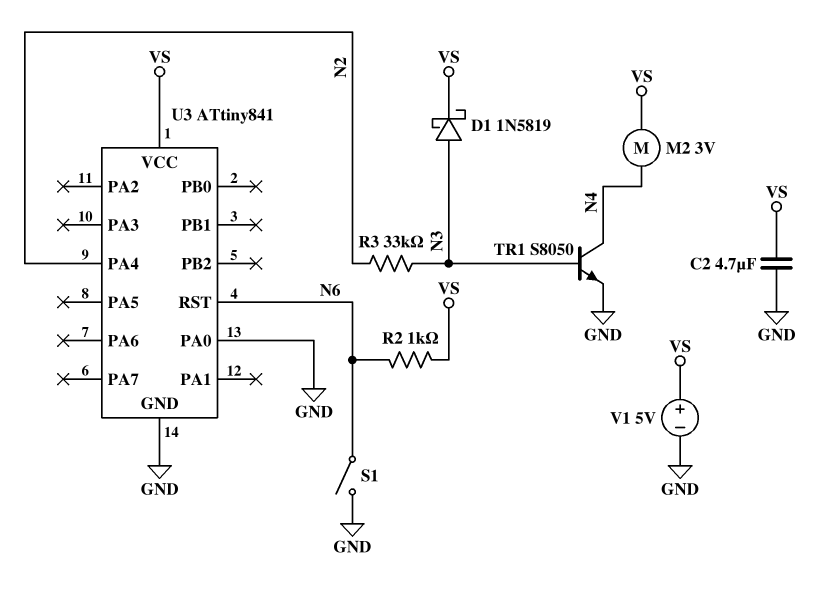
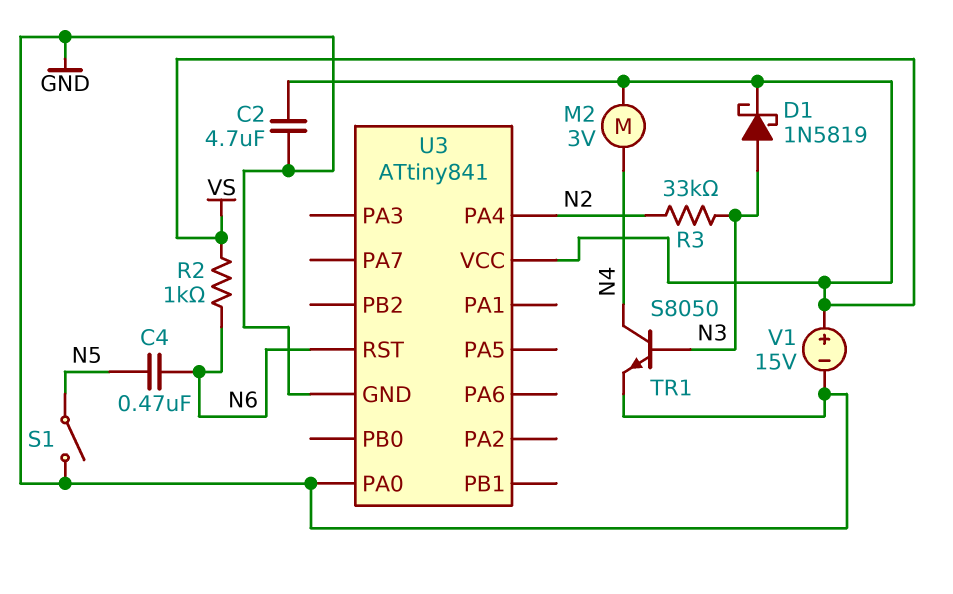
C4: none -> 470nF (N5, N6)
S1: switch (GND, N6) -> switch (GND, N5)
V1: 5V (plus VS, minus GND) -> 15V (plus VS, minus GND)

